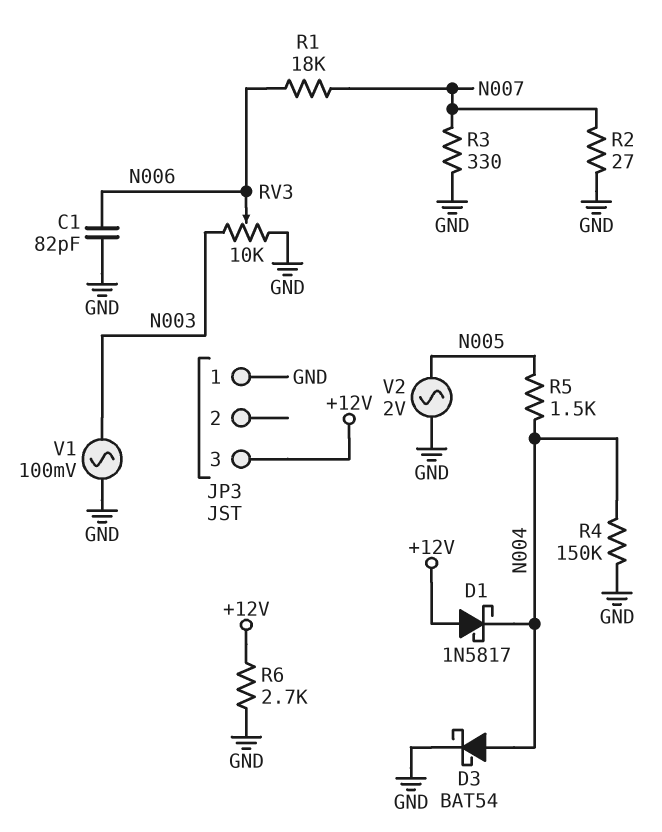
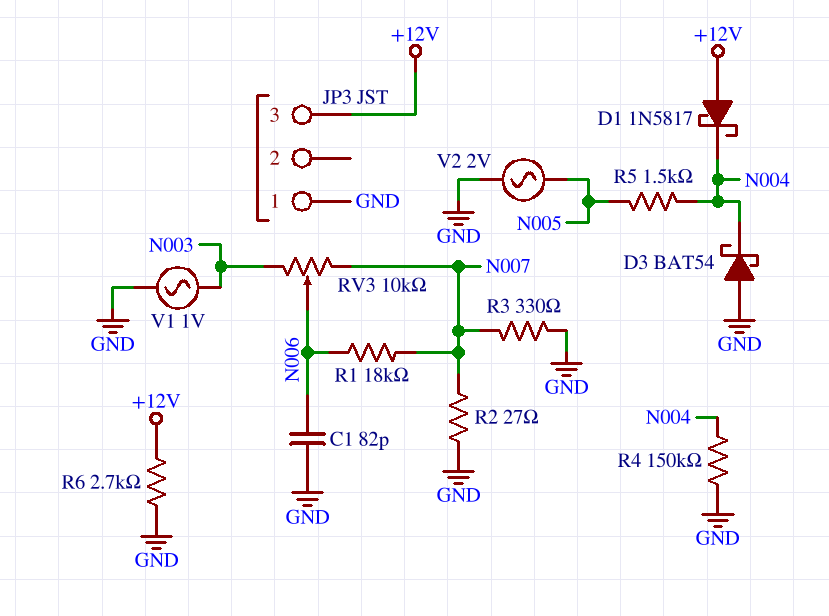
D3: schottky BAT54 (A N004, K GND) -> schottky BAT54 (A GND, K N004)
RV3: 10k (GND, N003, wiper N006) -> 10k (N003, N007, wiper N006)
V1: AC 100mV (GND, N003) -> AC 1V (GND, N003)

